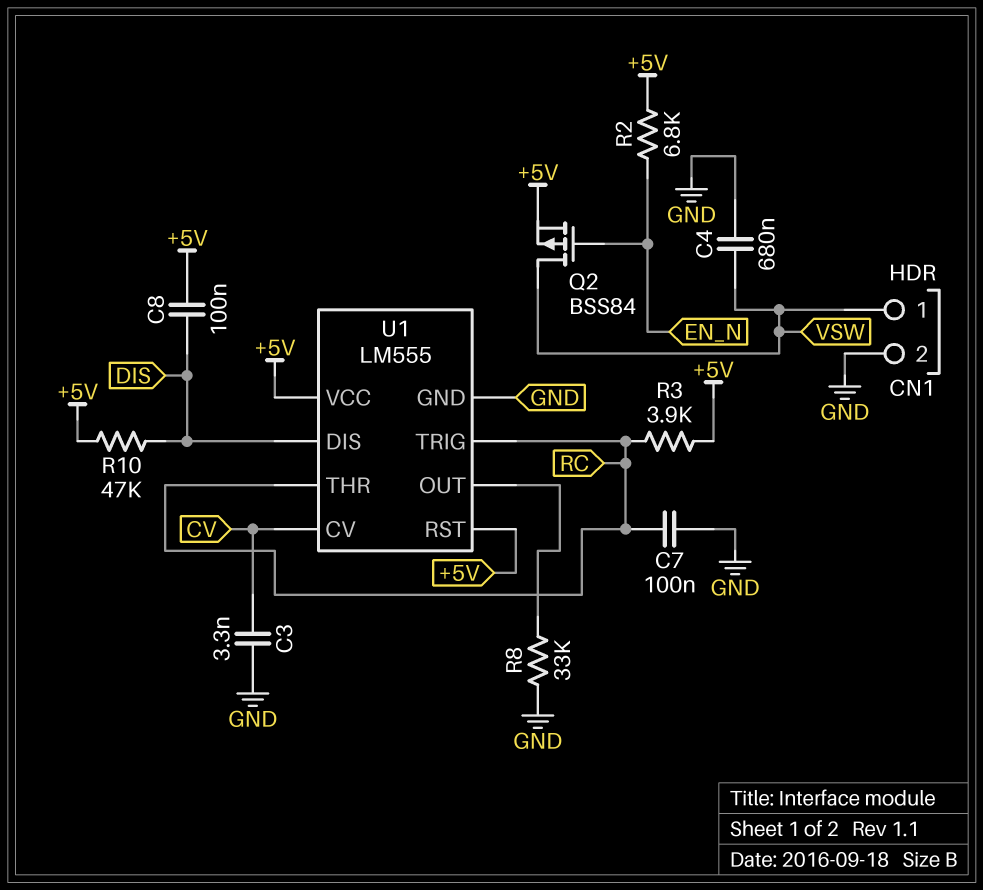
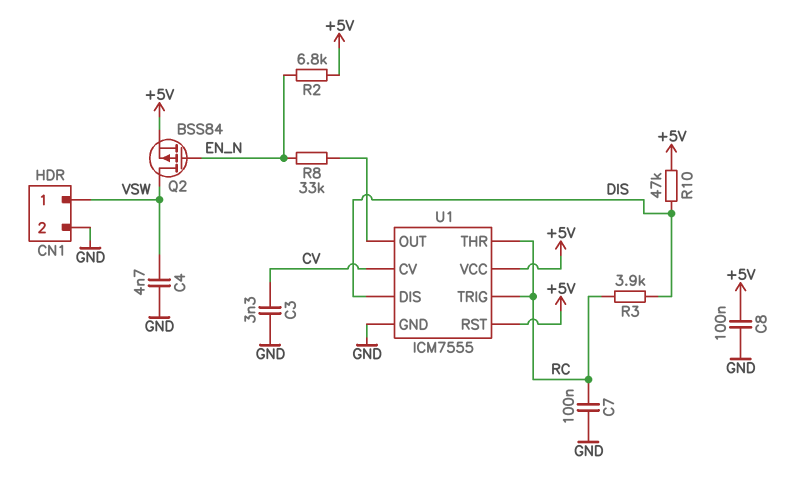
C4: 680nF (GND, VSW) -> 4.7nF (GND, VSW)
C8: 100nF (+5V, DIS) -> 100nF (+5V, GND)
R3: 3.9k (+5V, RC) -> 3.9k (DIS, RC)
R8: 33k (GND, U1/OUT) -> 33k (EN_N, U1/OUT)
U1: LM555 -> ICM7555

